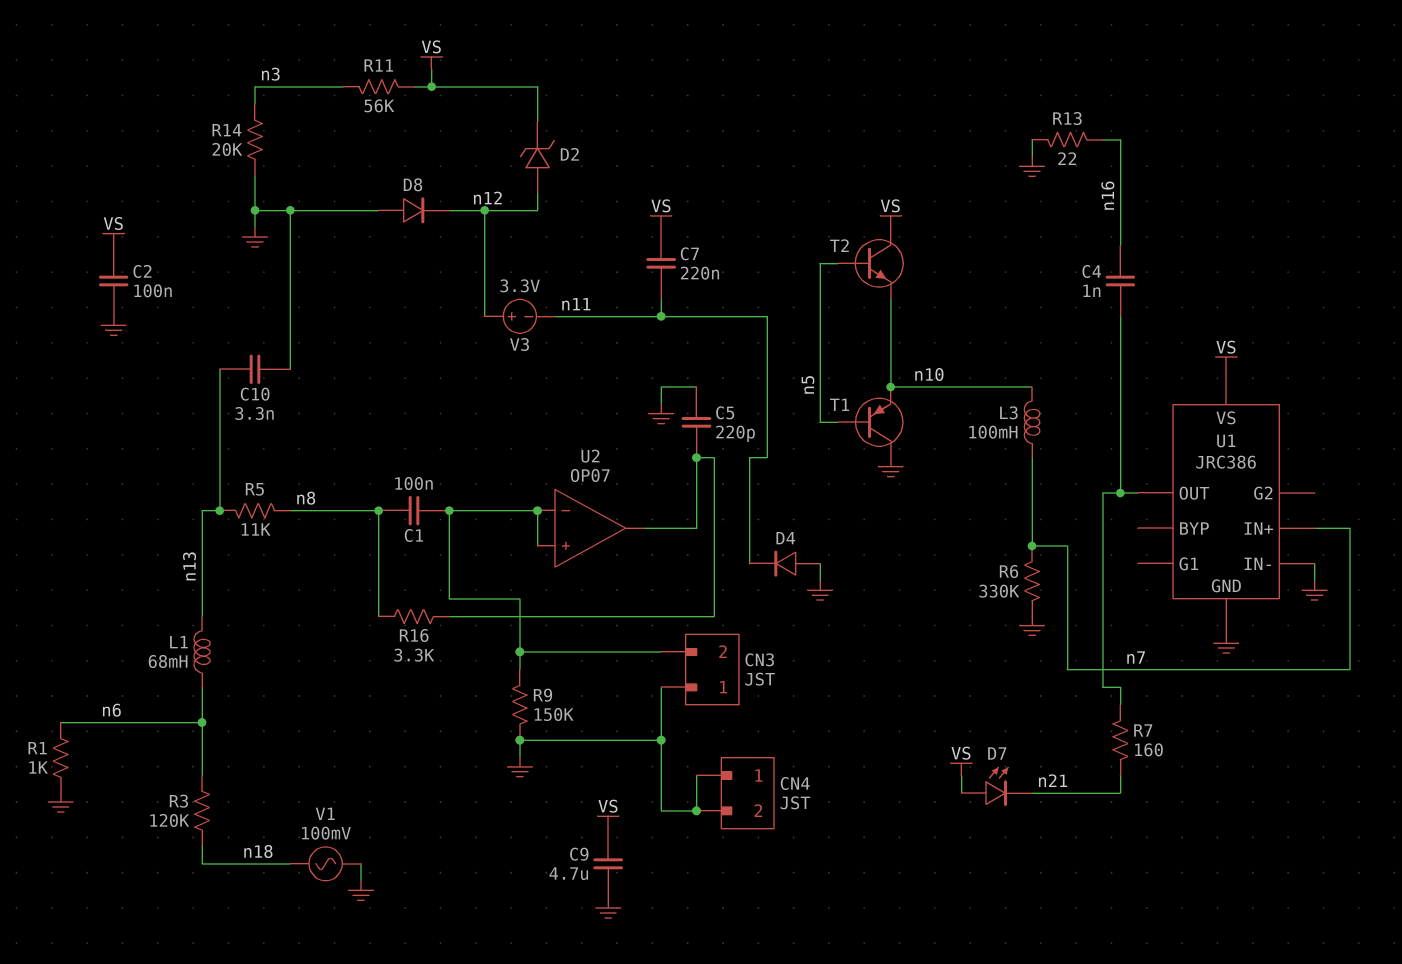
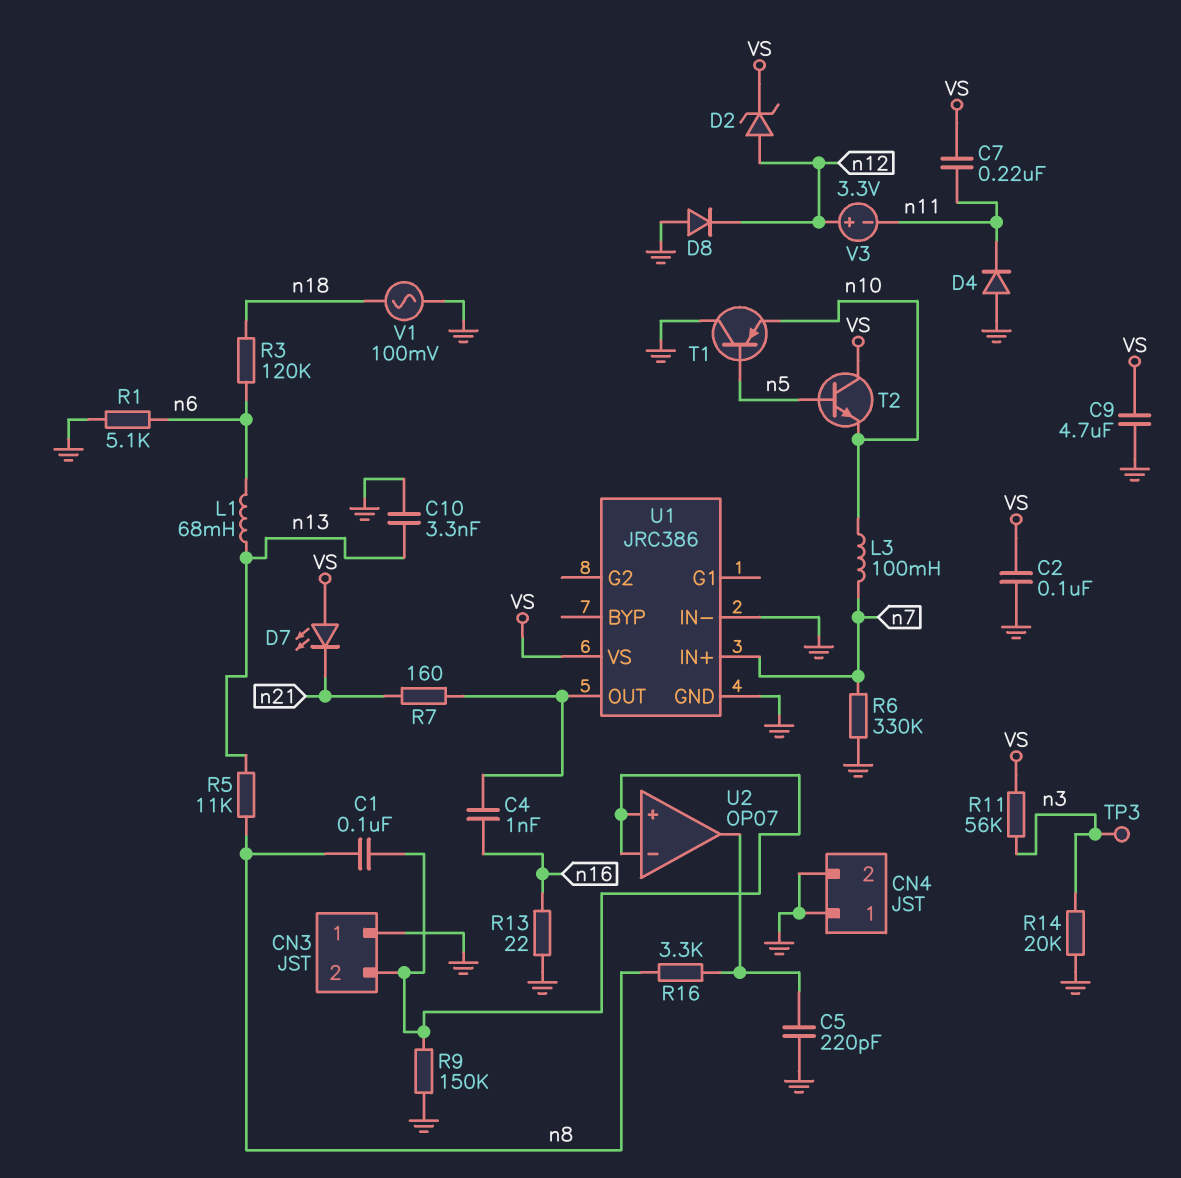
R1: 1k (GND, n6) -> 5.1k (GND, n6)
TP3: none -> test point (n3)

